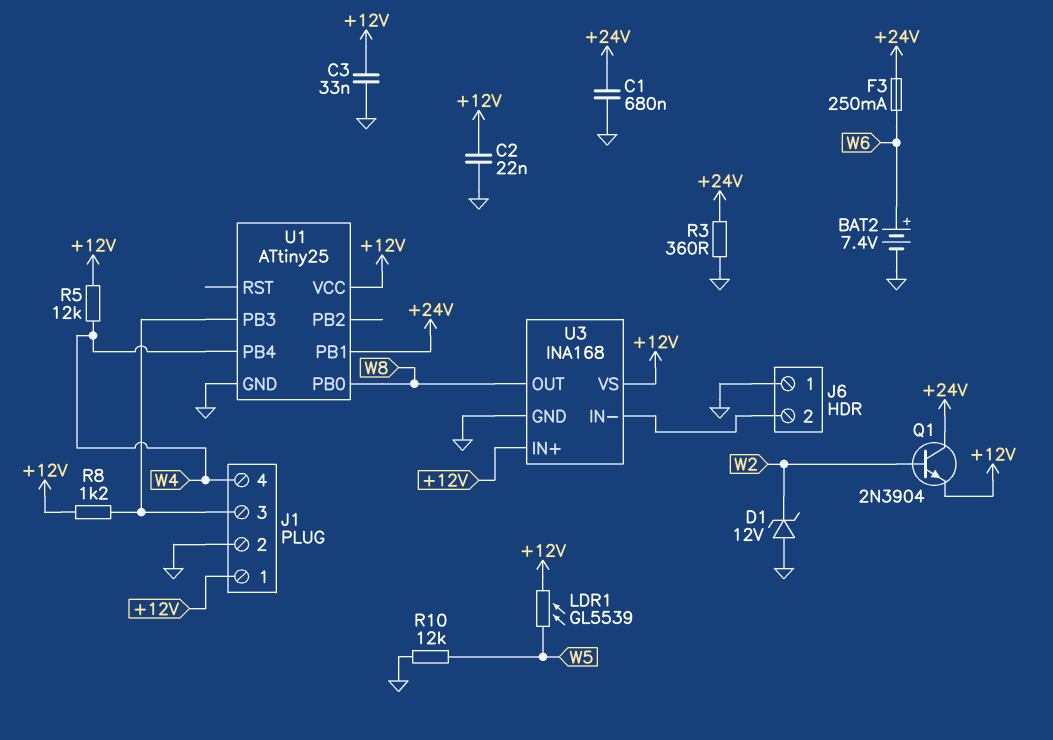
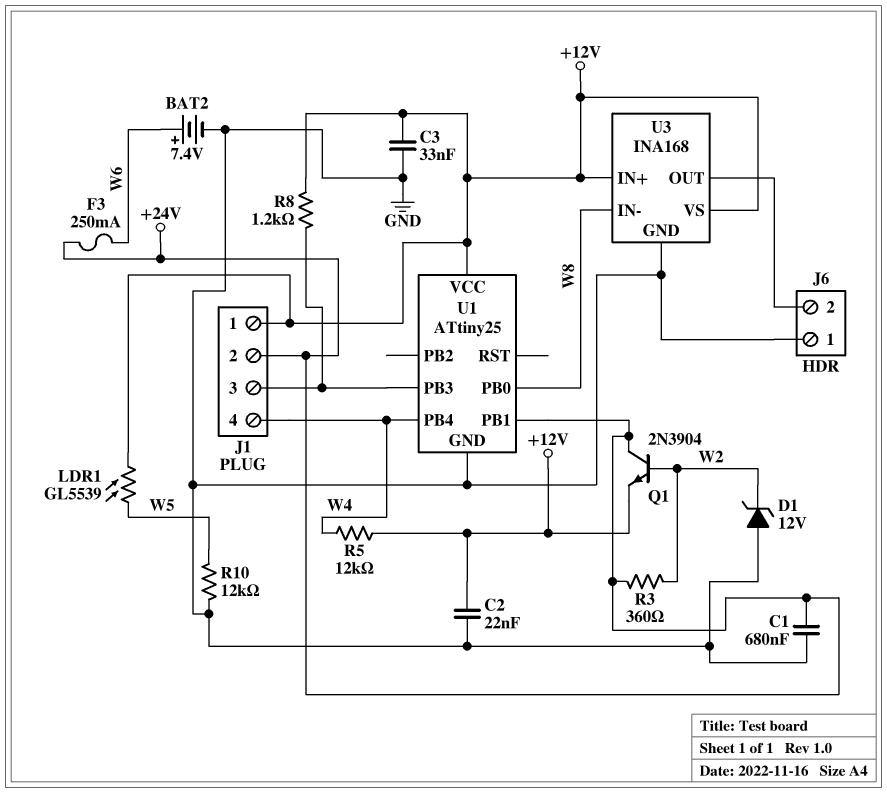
J1 pin 2: GND -> +24V
R3: 360 (+24V, GND) -> 360 (+24V, W2)
U3 pin IN-: J6/2 -> W8
U3 pin OUT: W8 -> J6/2

